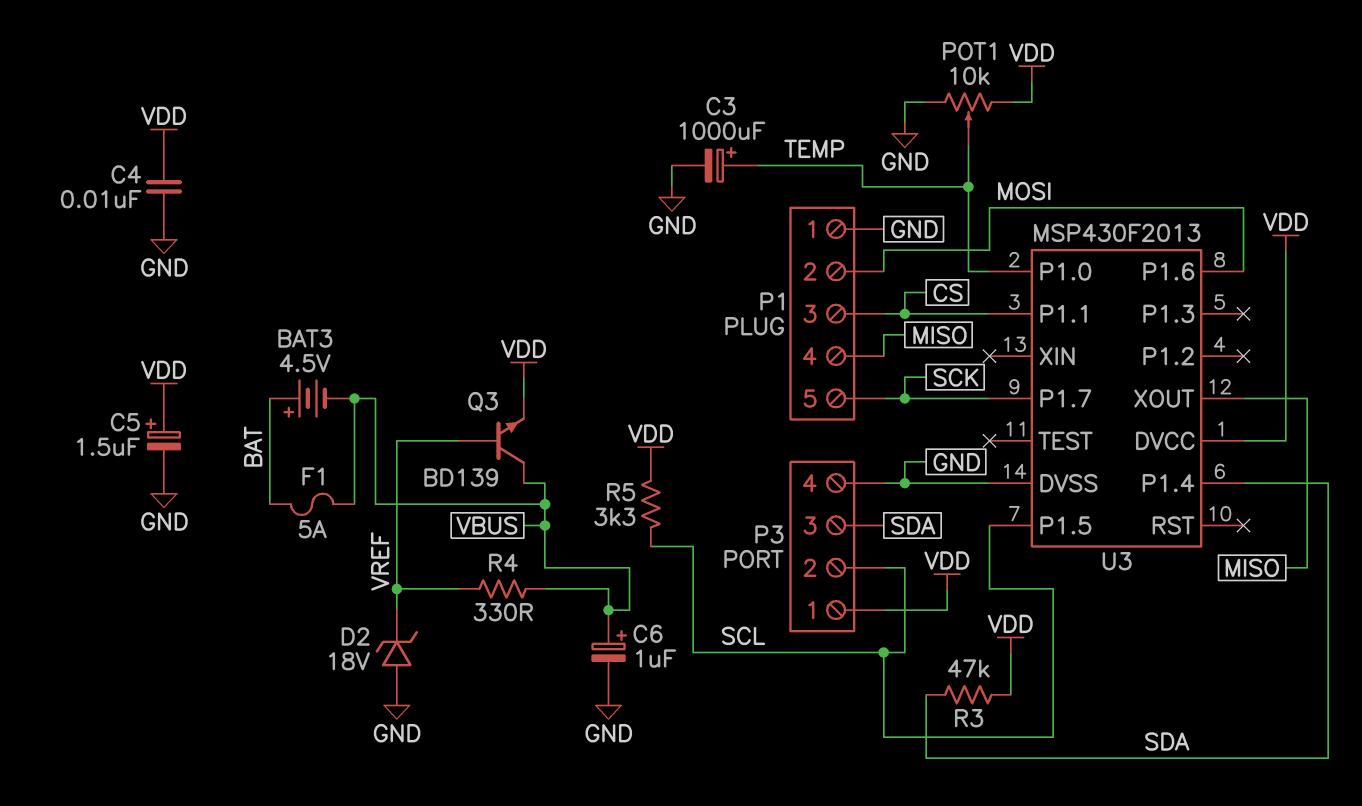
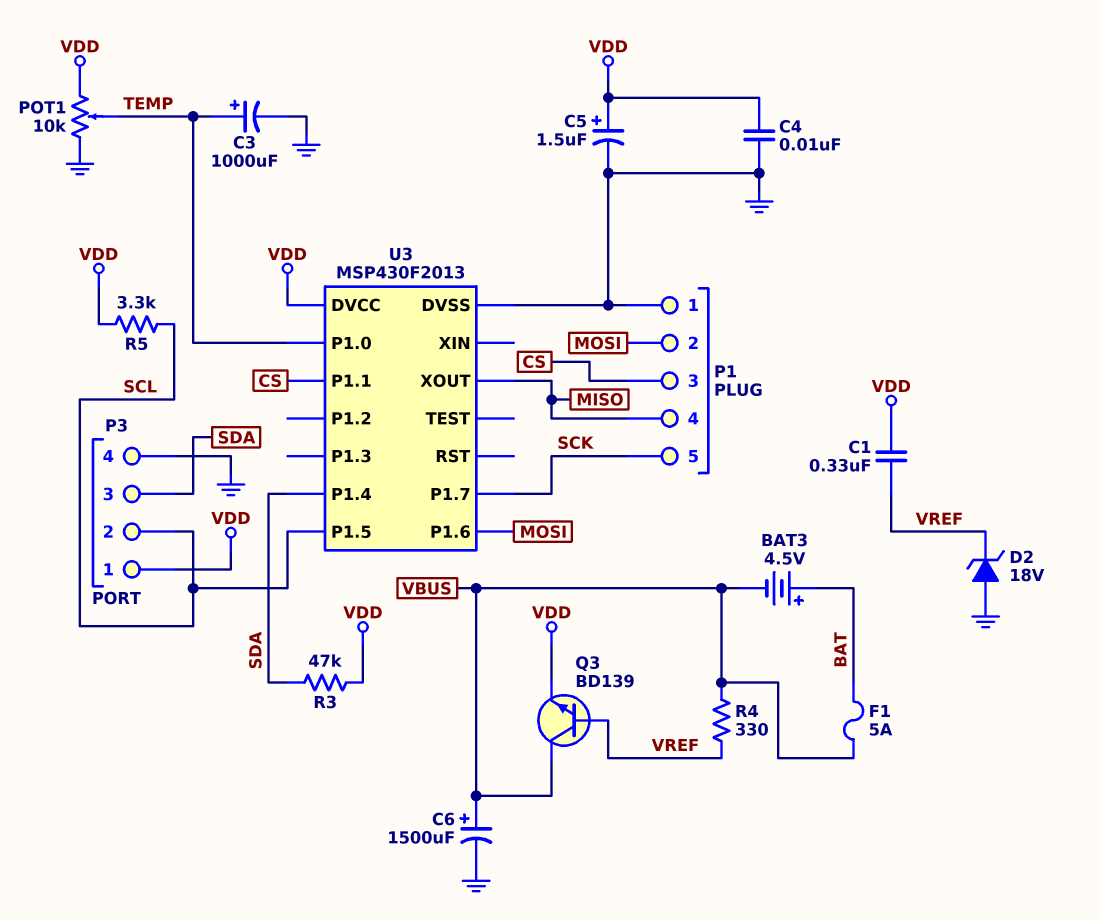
C1: none -> 330nF (VDD, VREF)
C6: 1uF (plus VBUS, minus GND) -> 1500uF (plus VBUS, minus GND)

